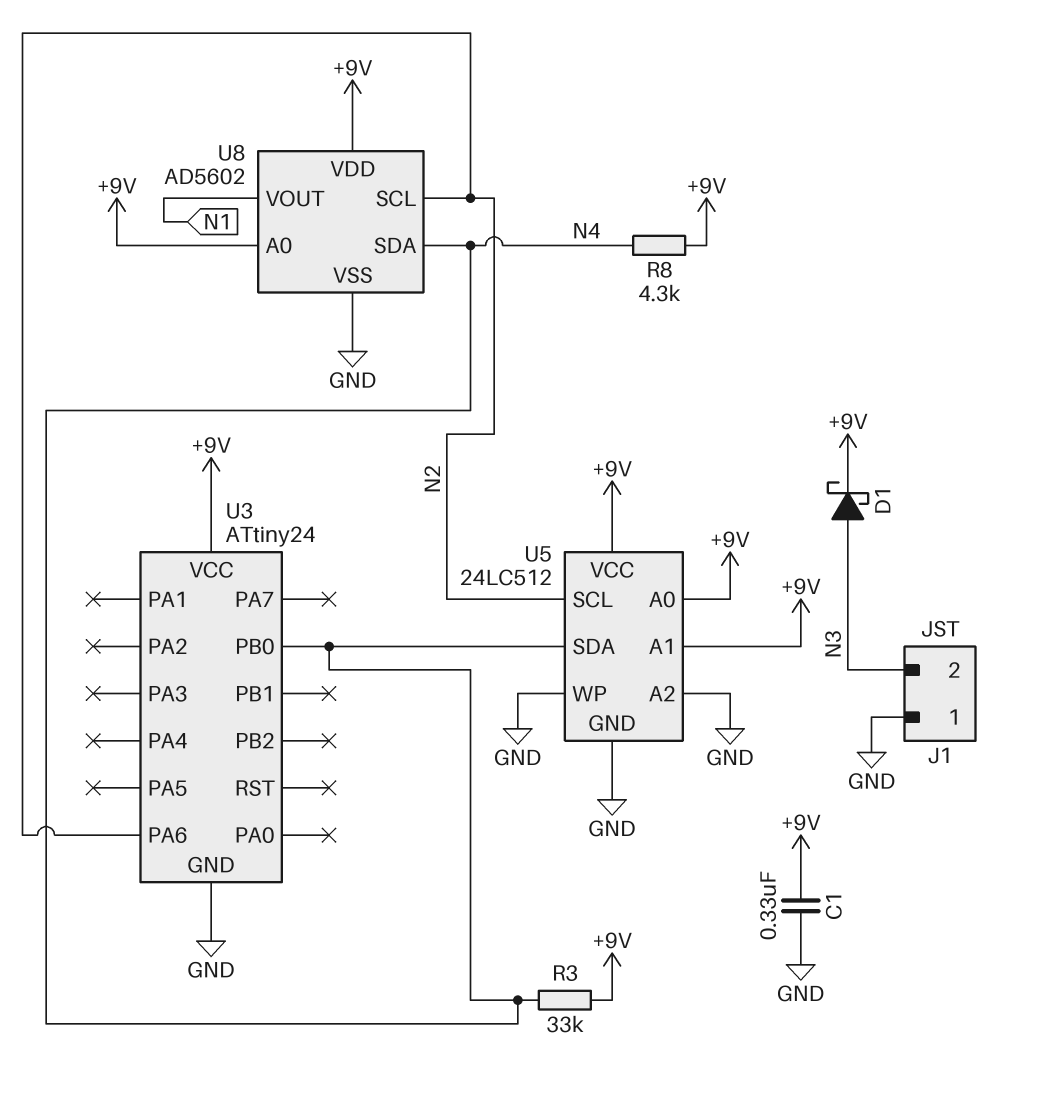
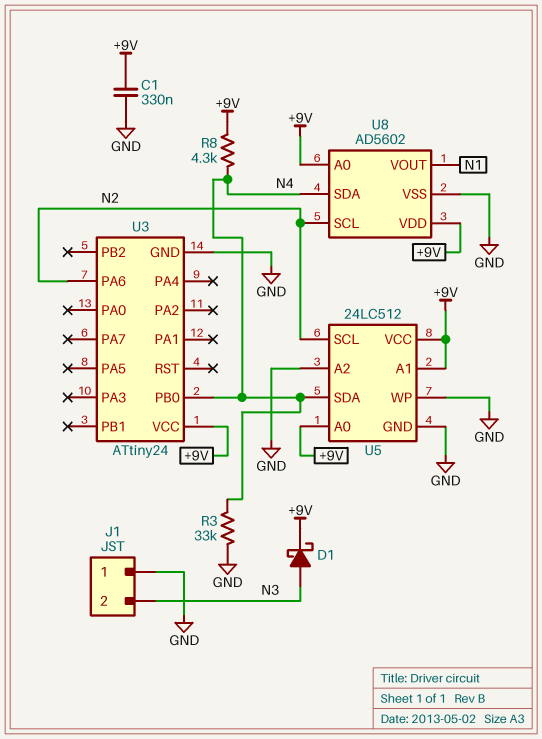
R3: 33k (+9V, N4) -> 33k (GND, N4)

